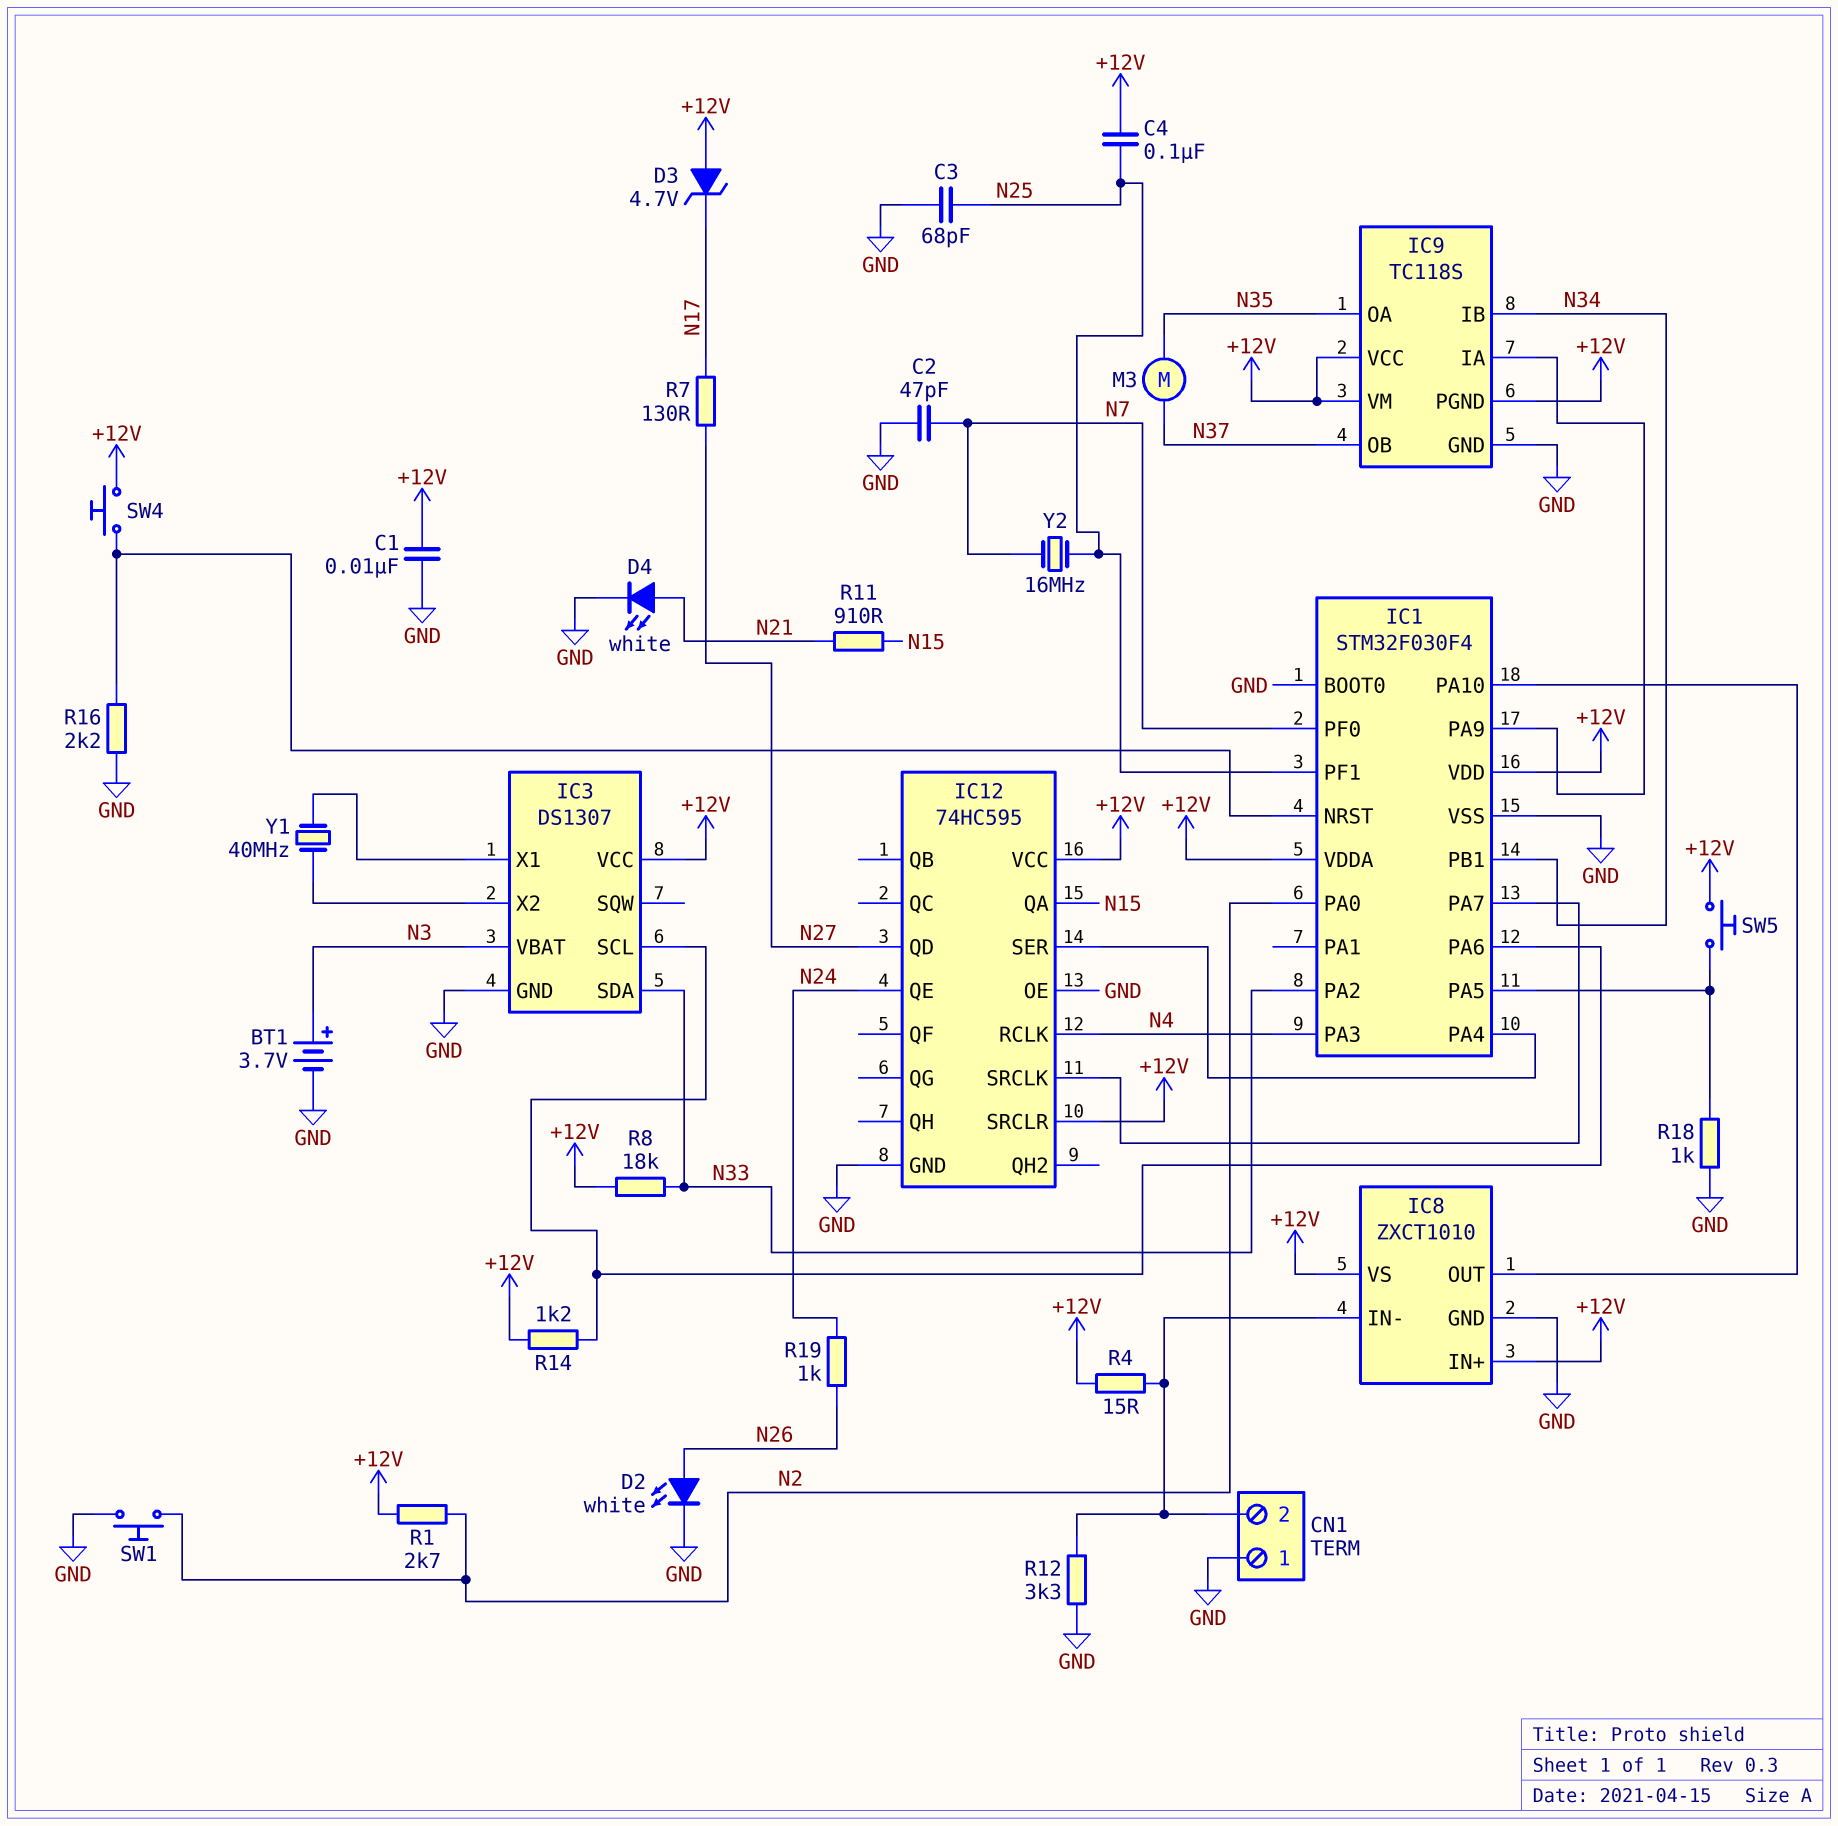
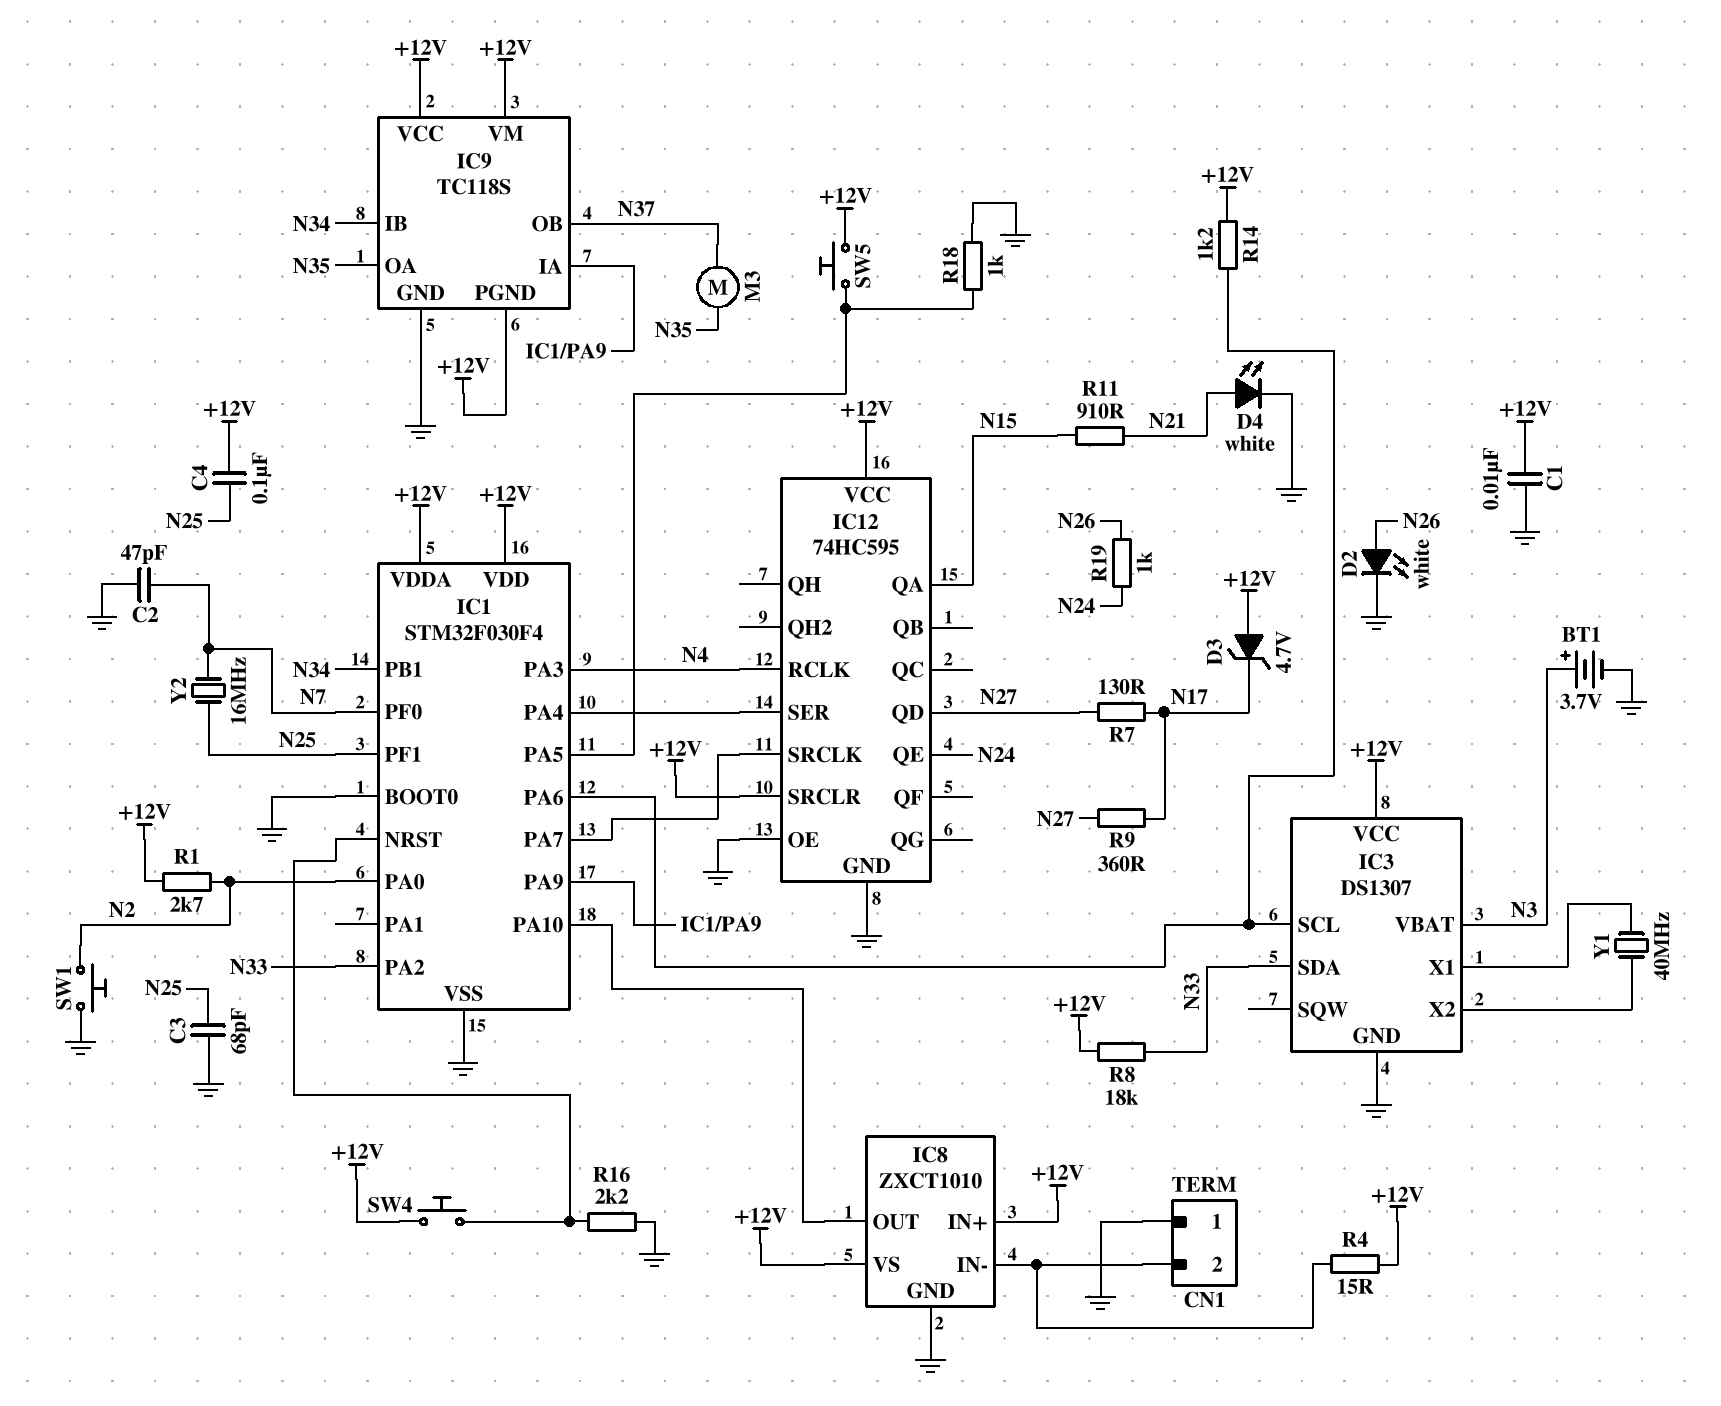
R9: none -> 360 (N17, N27)
R12: 3.3k (CN1/2, GND) -> none

